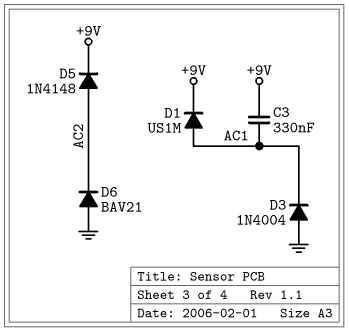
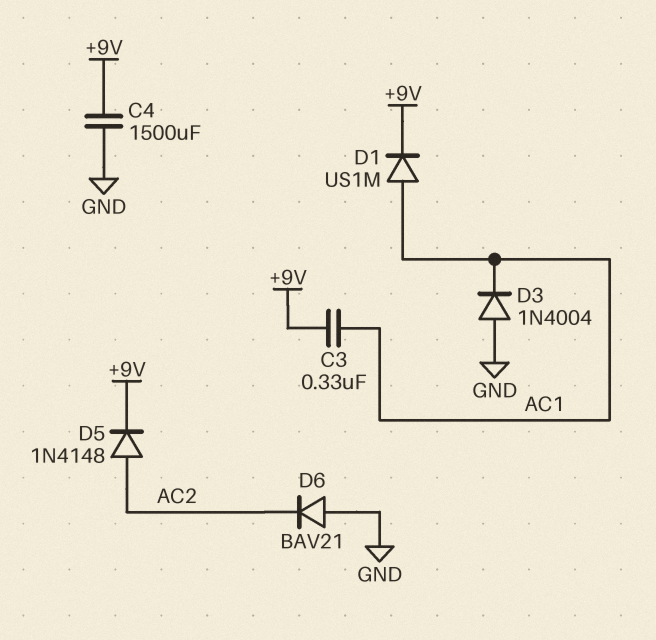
C4: none -> 1500uF (+9V, GND)

